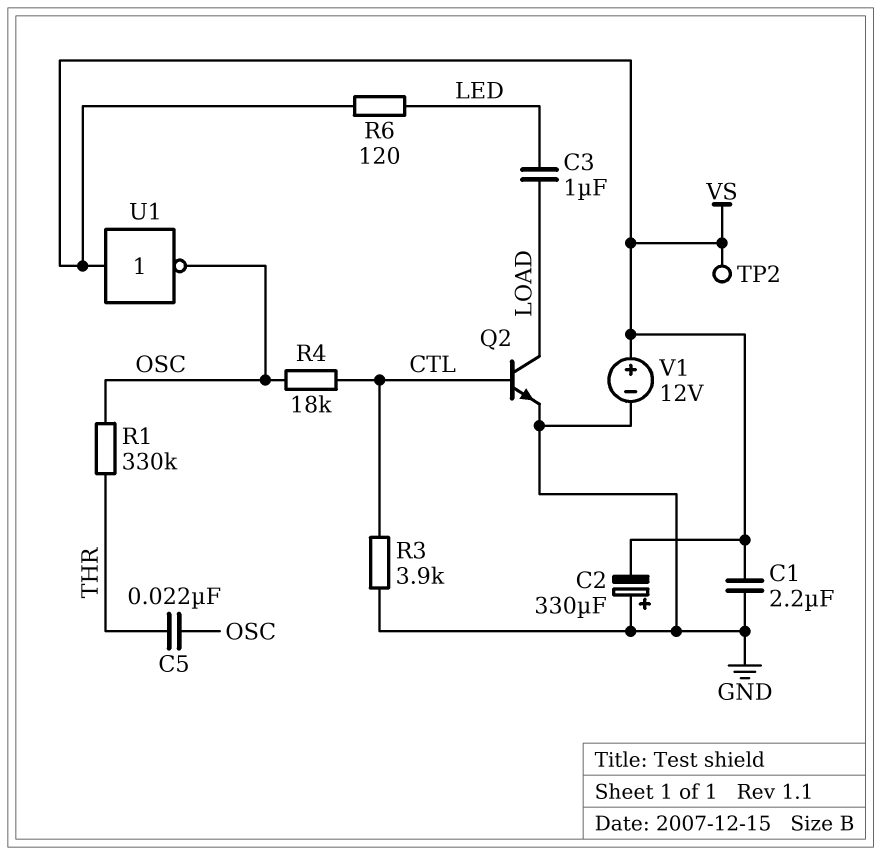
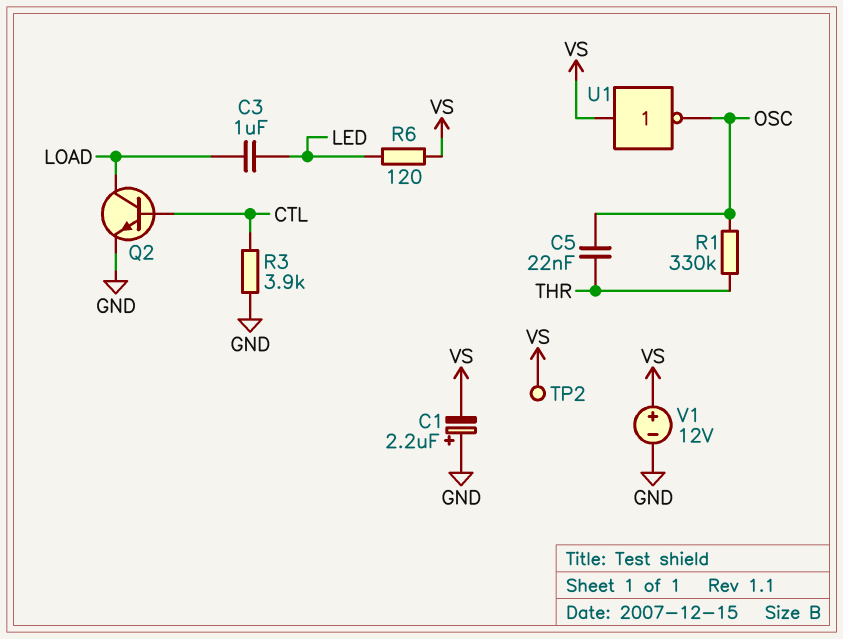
C1: 2.2uF (GND, VS) -> 2.2uF (plus GND, minus VS)
C2: 330uF (plus GND, minus VS) -> none
R4: 18k (CTL, OSC) -> none

